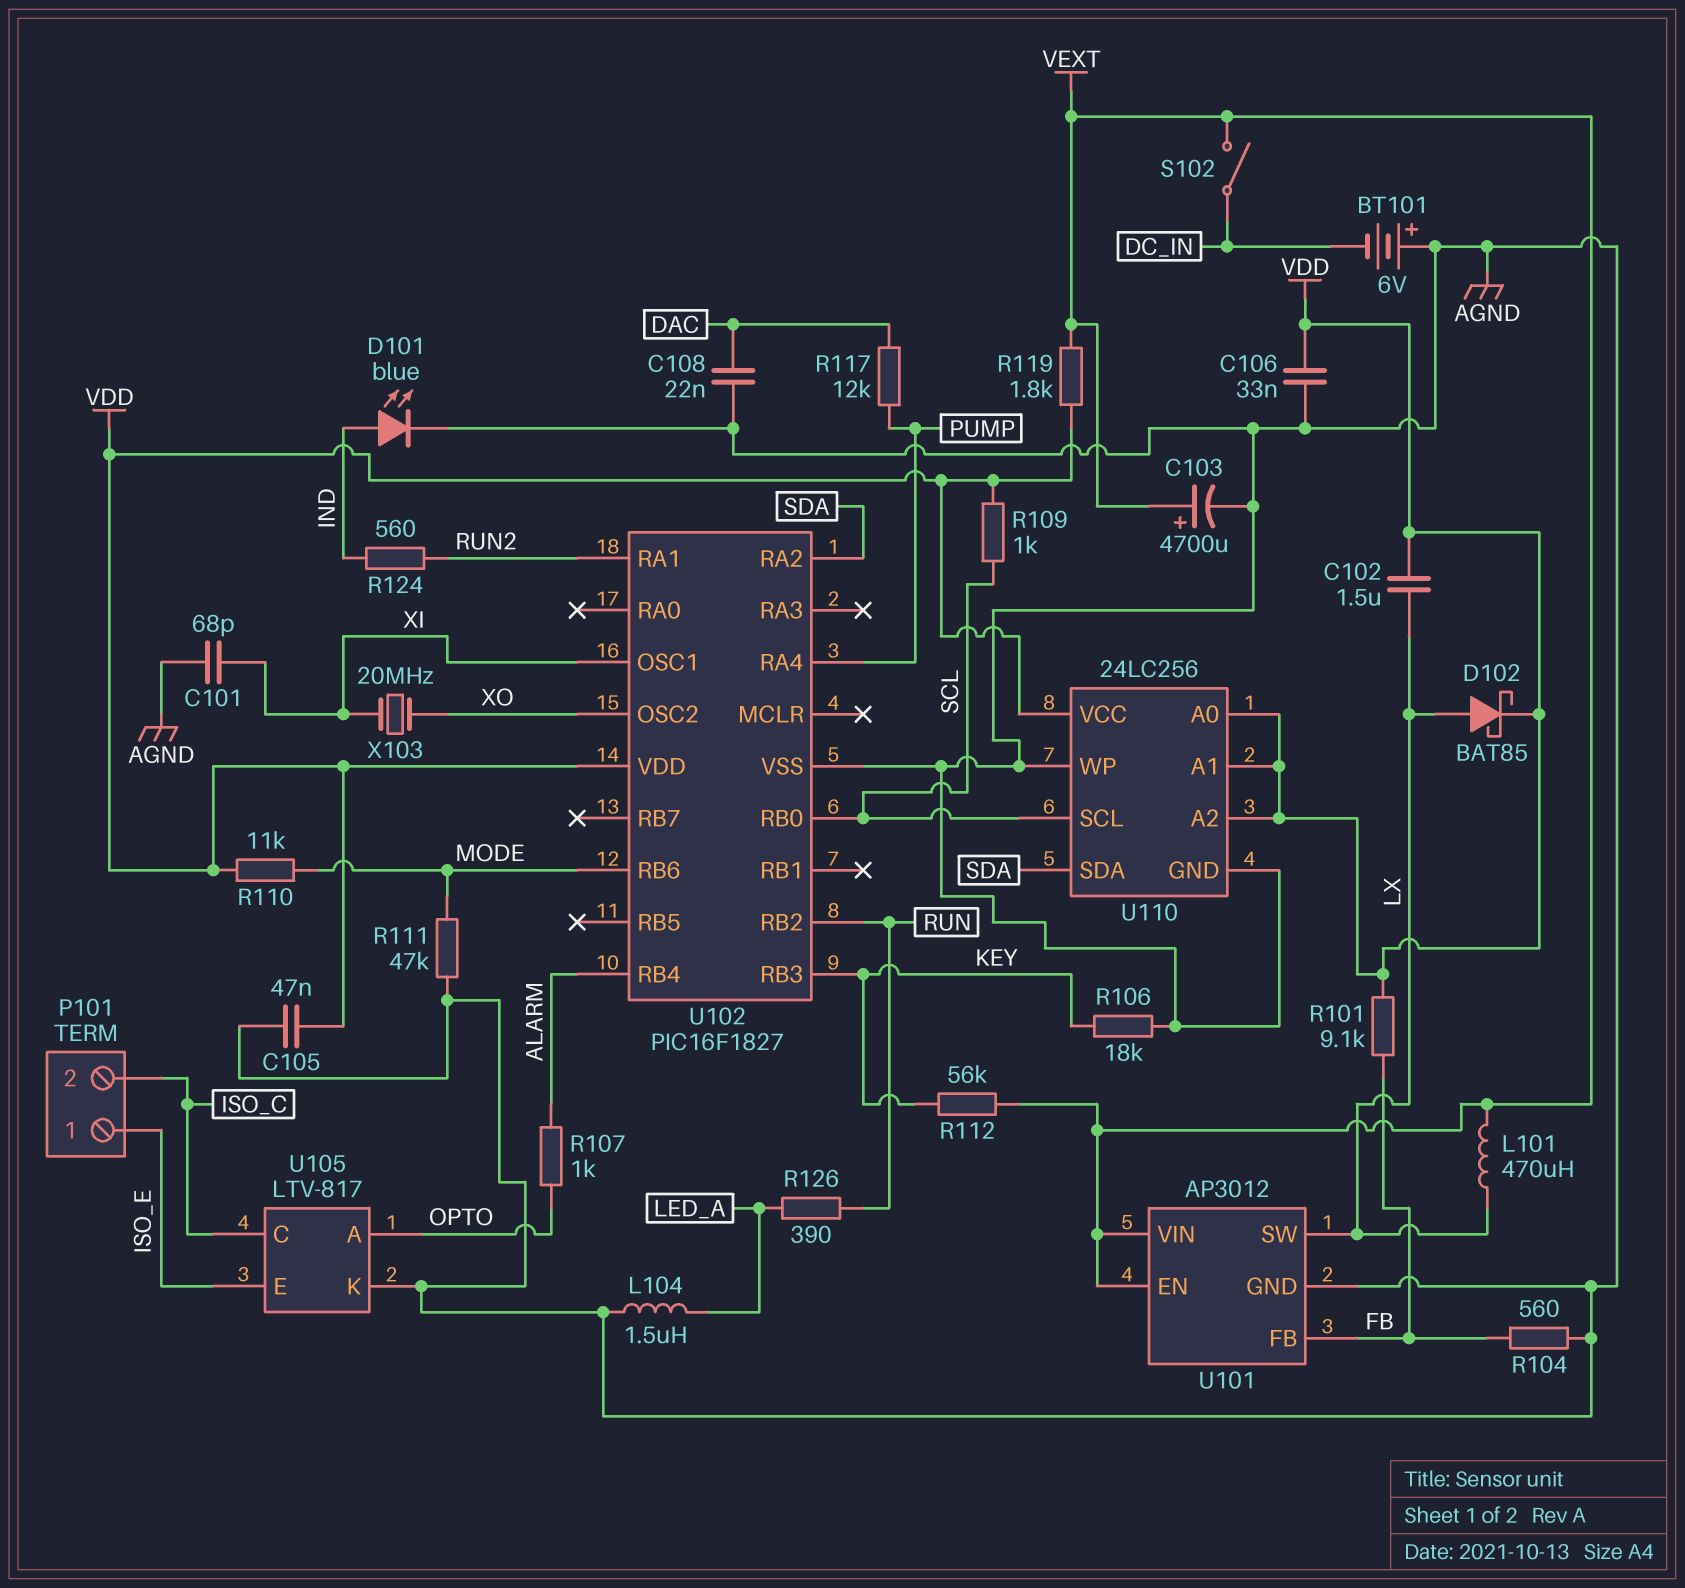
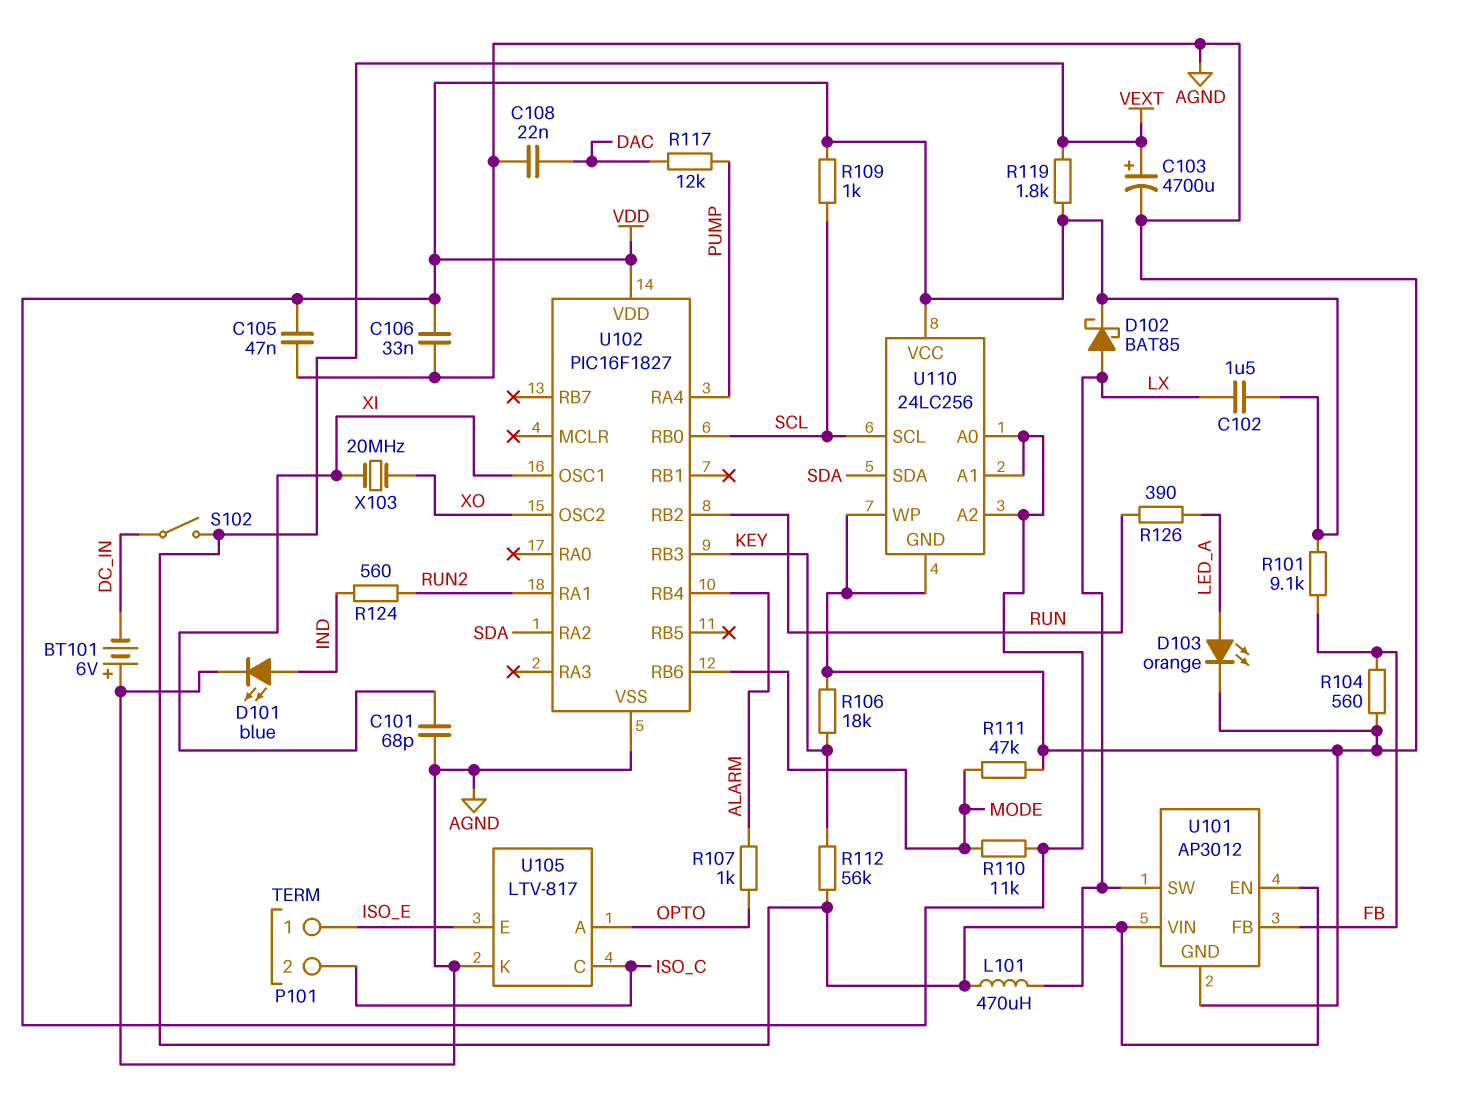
D103: none -> LED orange (A LED_A, K AGND)
L104: 1.5uH (AGND, LED_A) -> none

